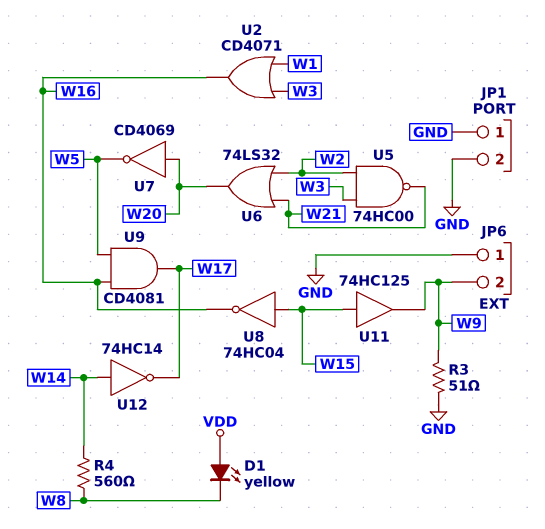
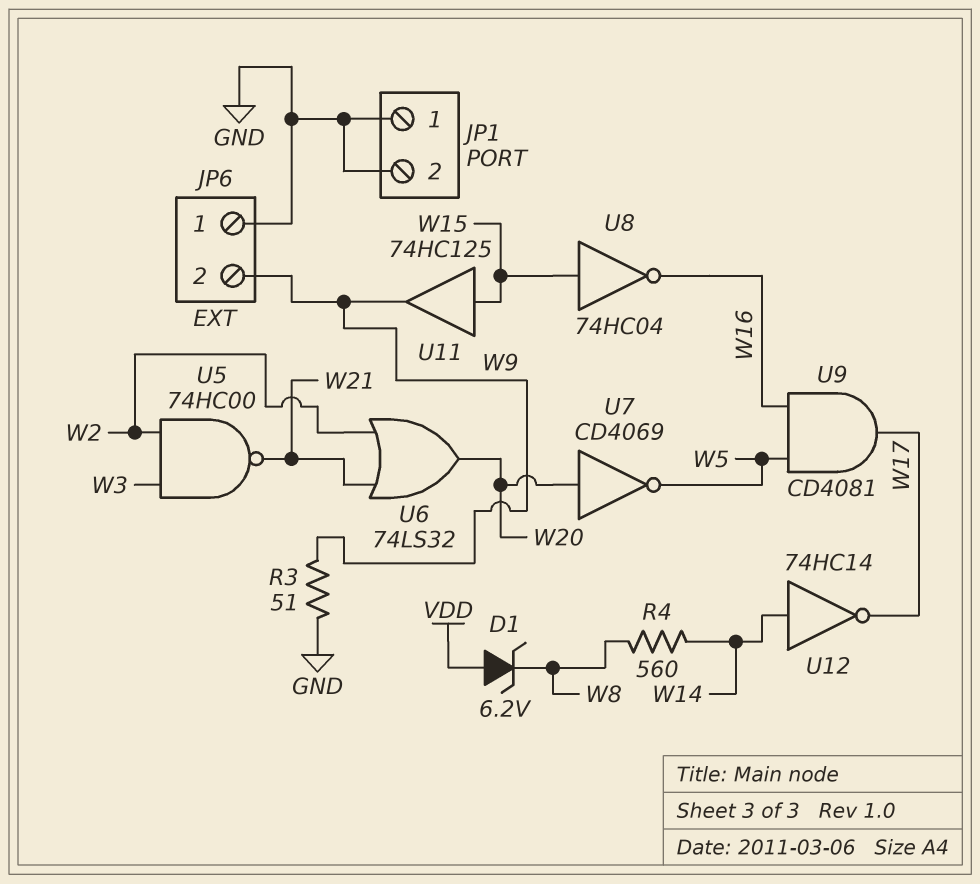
D1: LED yellow (A VDD, K W8) -> zener 6.2V (A VDD, K W8)
U2: OR CD4071 (in W1, in W3, out W16) -> none

